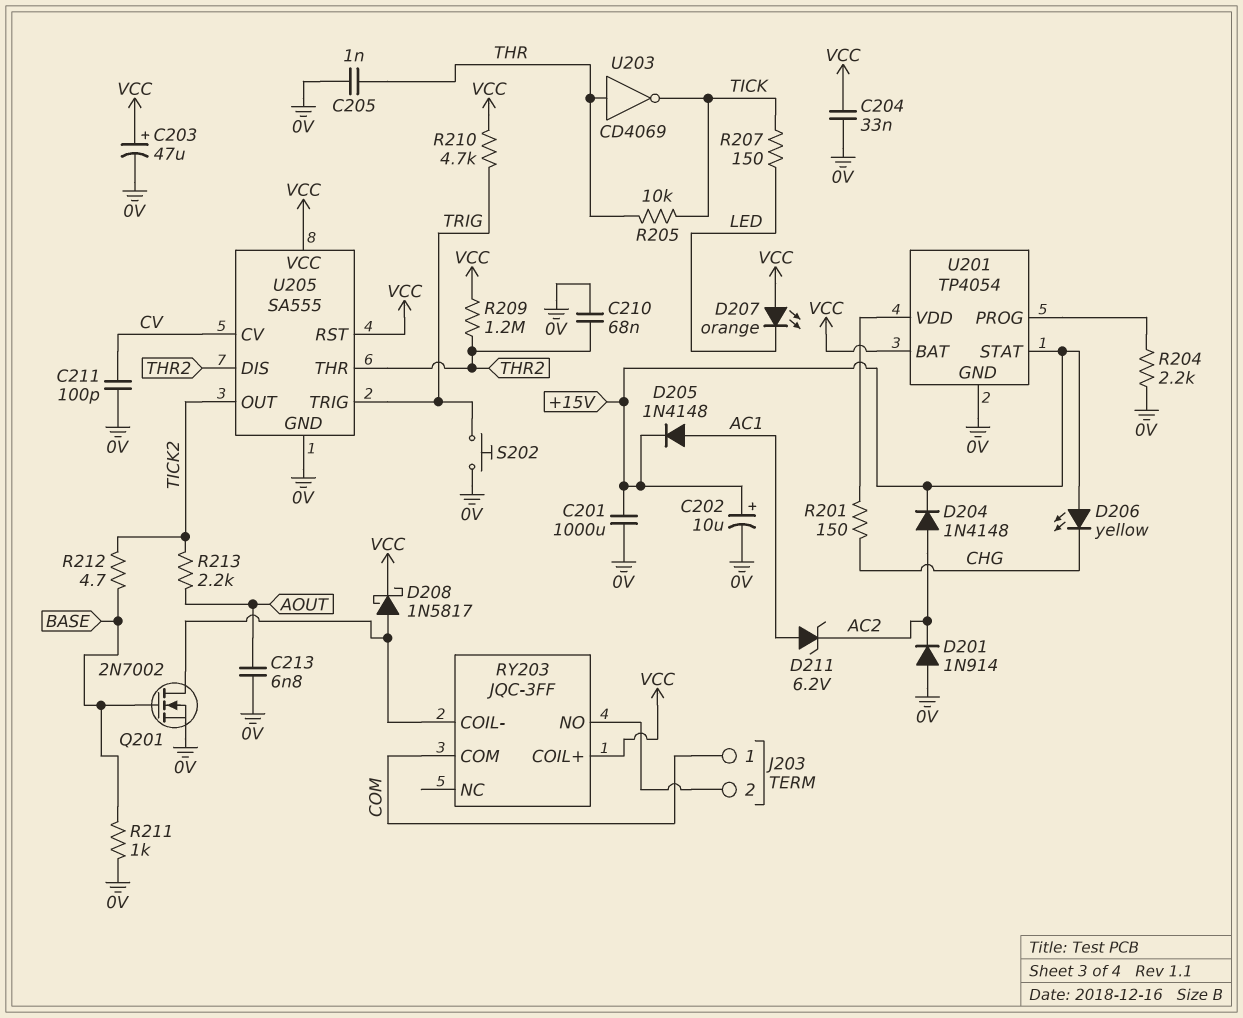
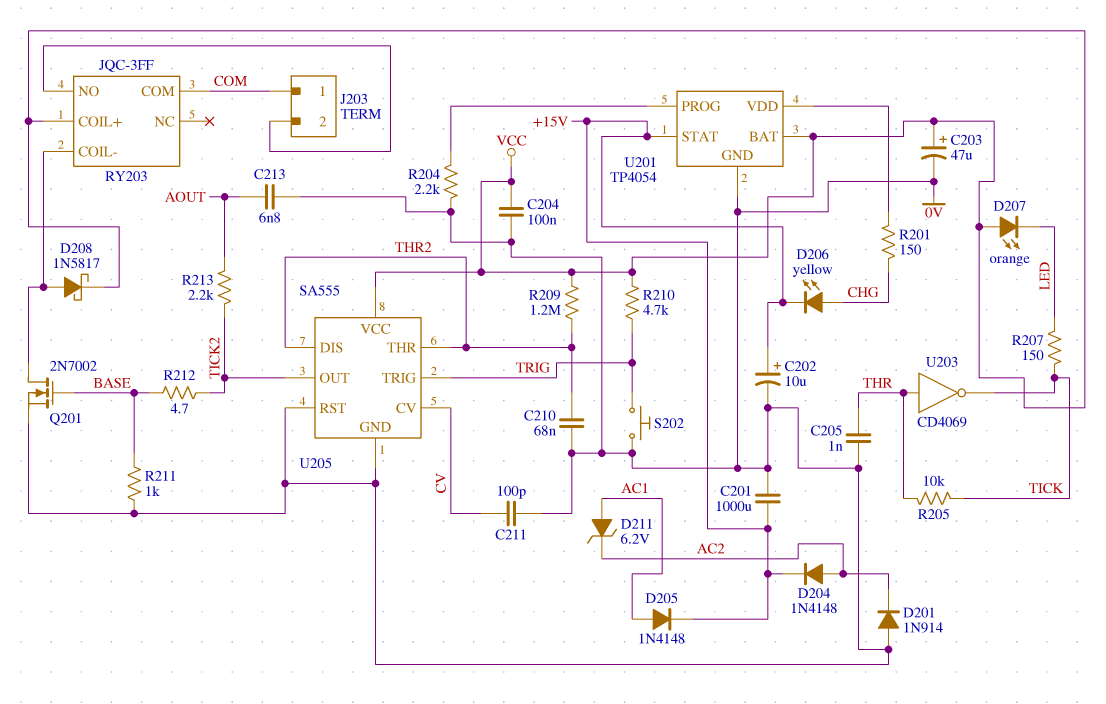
C204: 33nF (0V, VCC) -> 100nF (0V, VCC)
D206: LED yellow (A +15V, K CHG) -> LED yellow (A CHG, K +15V)
U205 pin RST: VCC -> 0V

